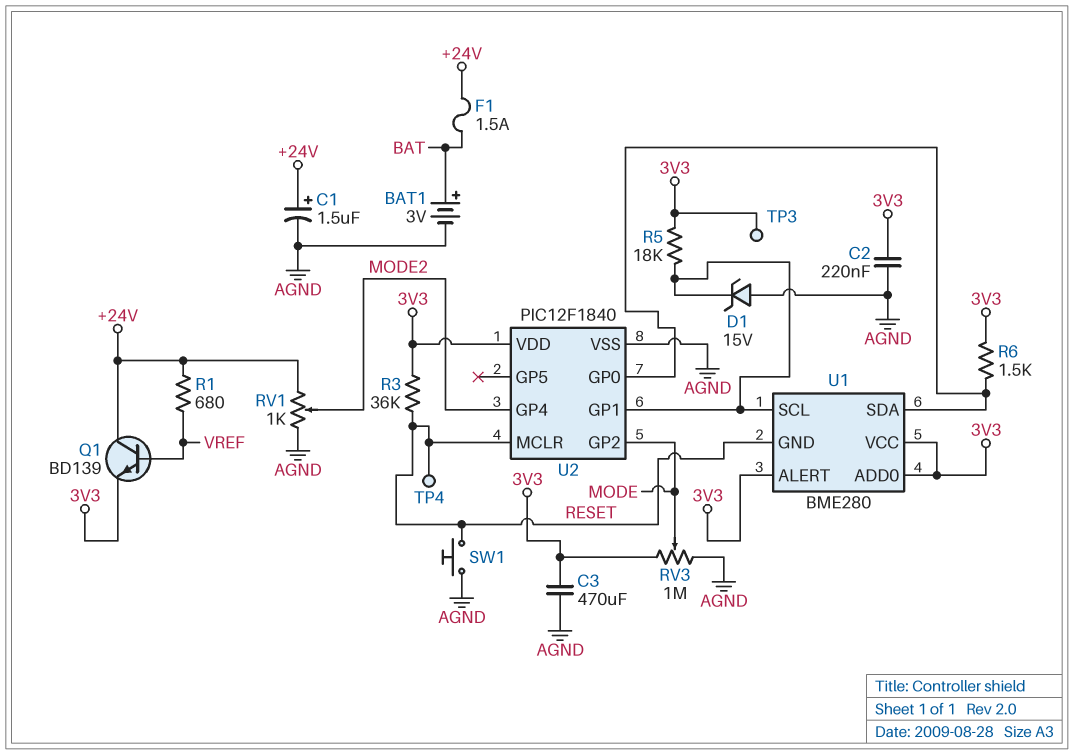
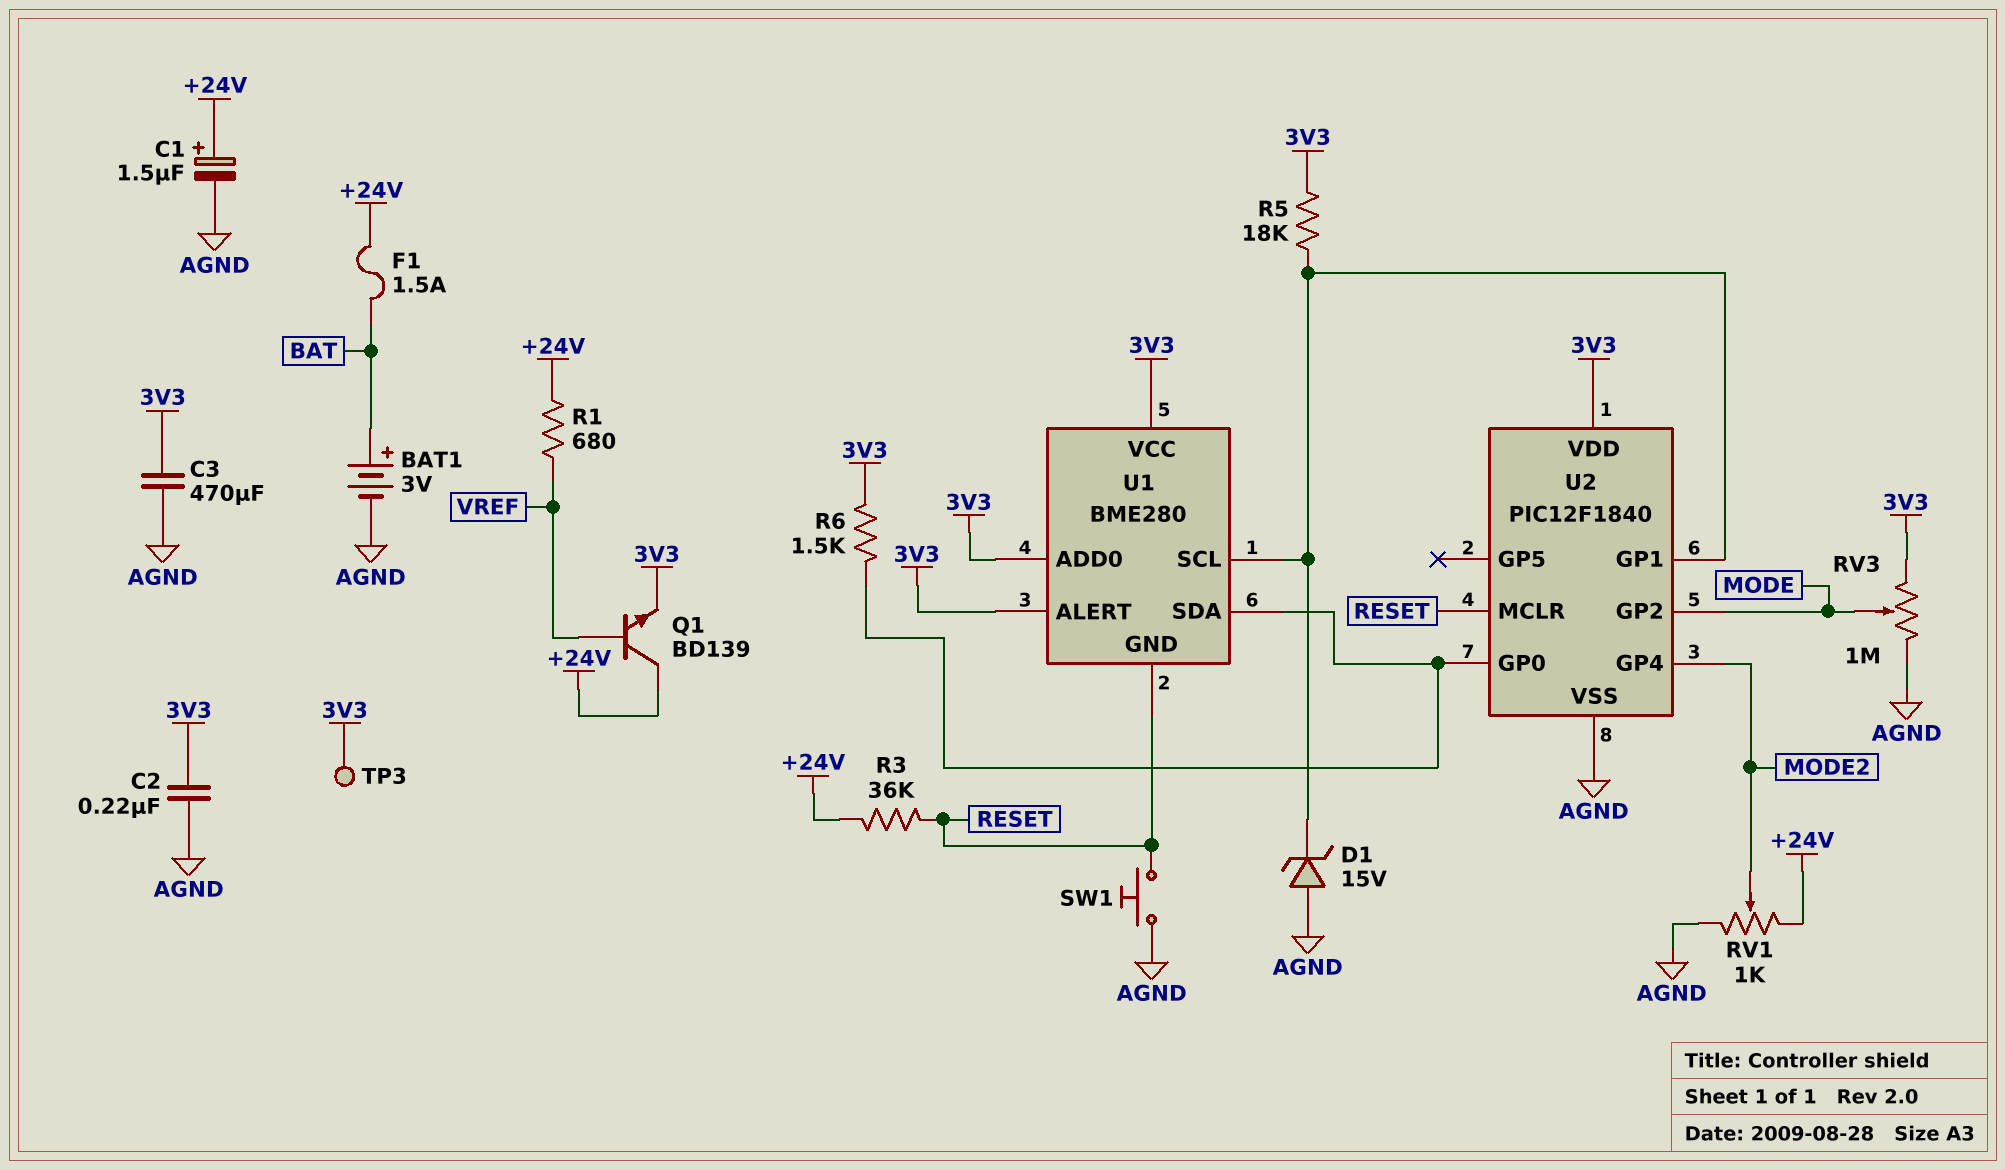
R3: 36k (3V3, RESET) -> 36k (+24V, RESET)
TP4: test point (RESET) -> none

